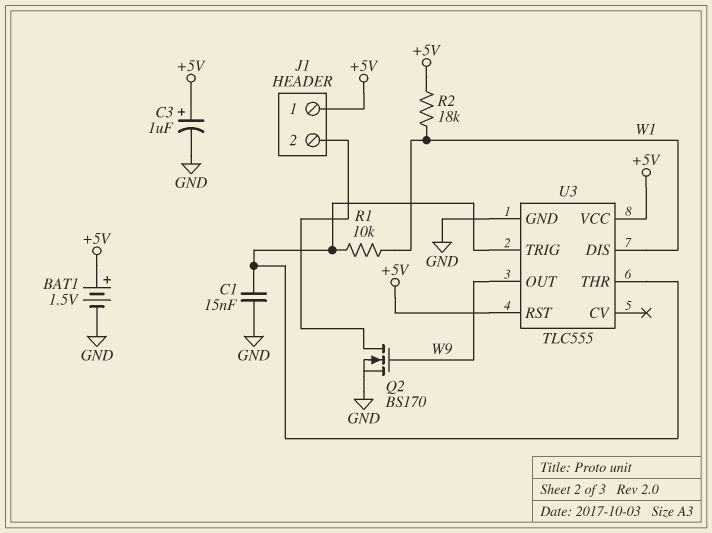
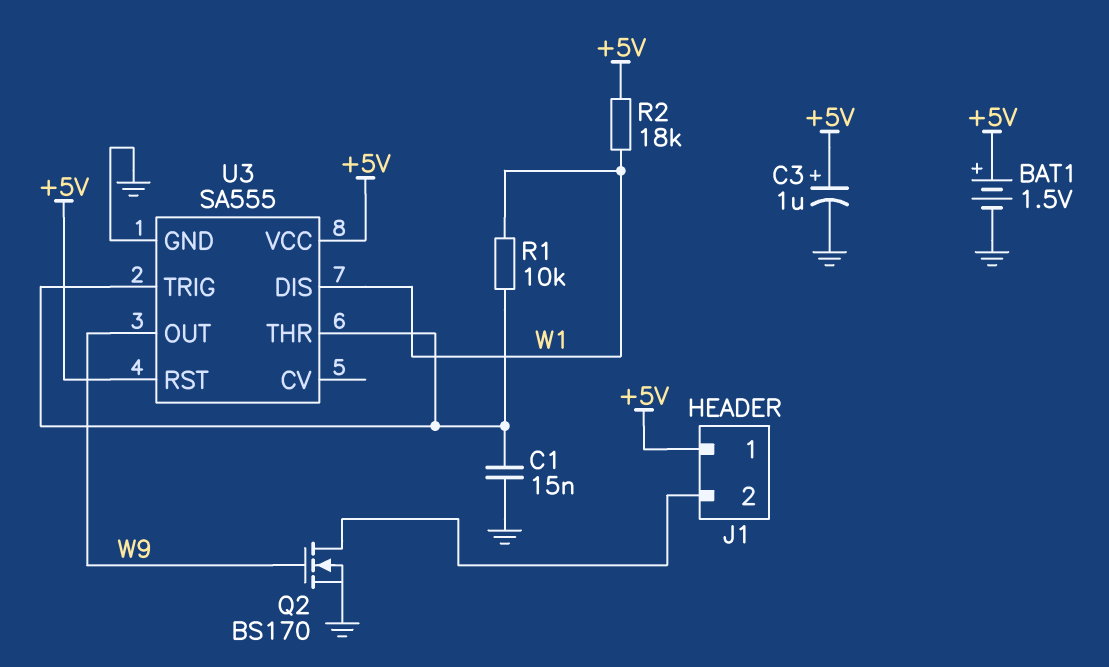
U3: TLC555 -> SA555

